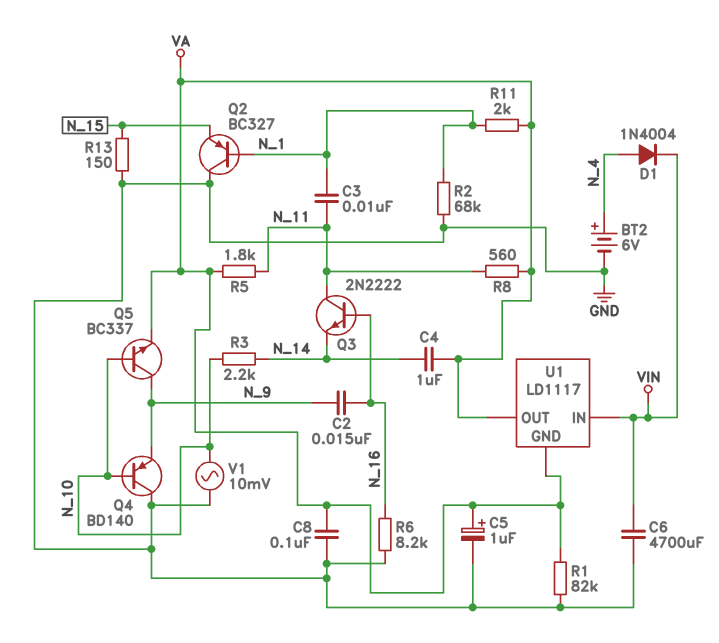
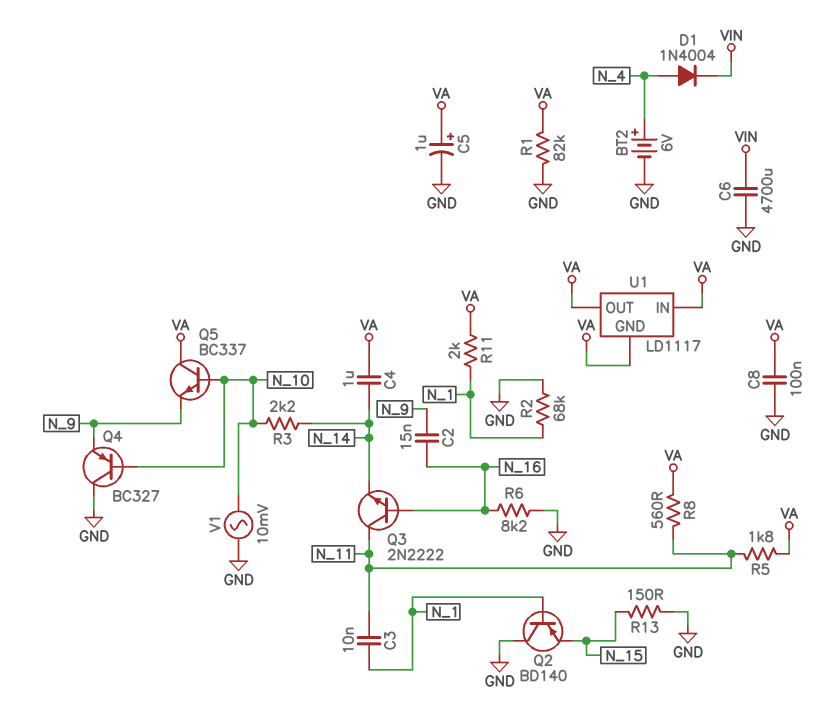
Q2: PNP BC327 (B N_1, C GND, E N_15) -> PNP BD140 (B N_1, C GND, E N_15)
Q4: PNP BD140 (B N_10, C GND, E N_9) -> PNP BC327 (B N_10, C GND, E N_9)
Q5: NPN BC337 (B N_10, C N_9, E VA) -> NPN BC337 (B N_10, C VA, E N_9)
U1 pin IN: VIN -> VA

